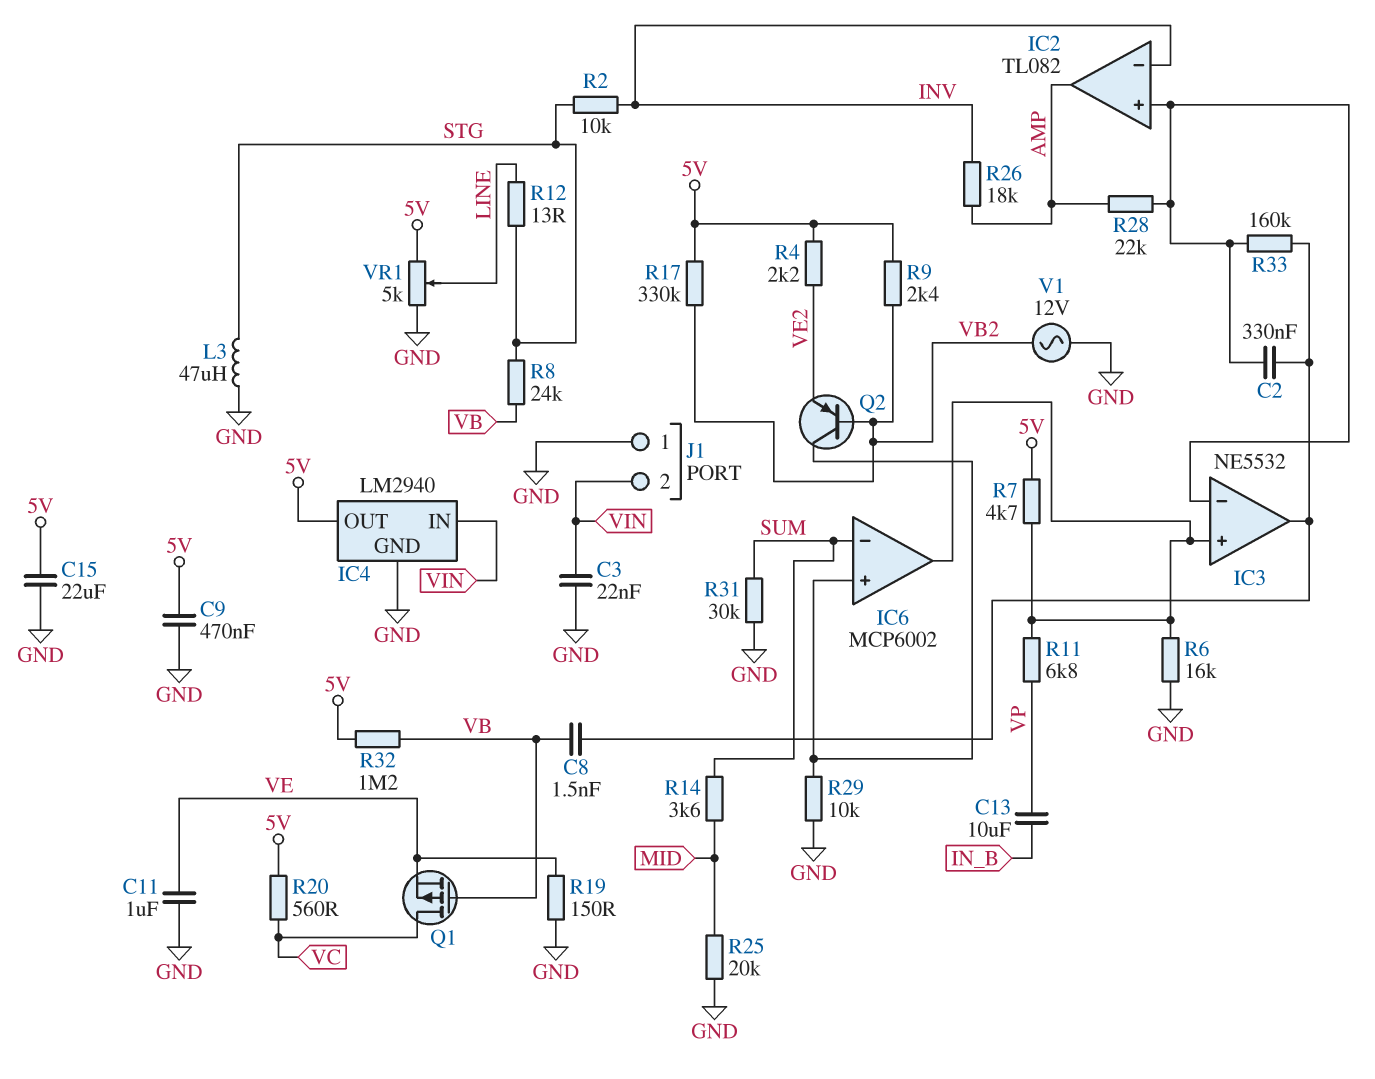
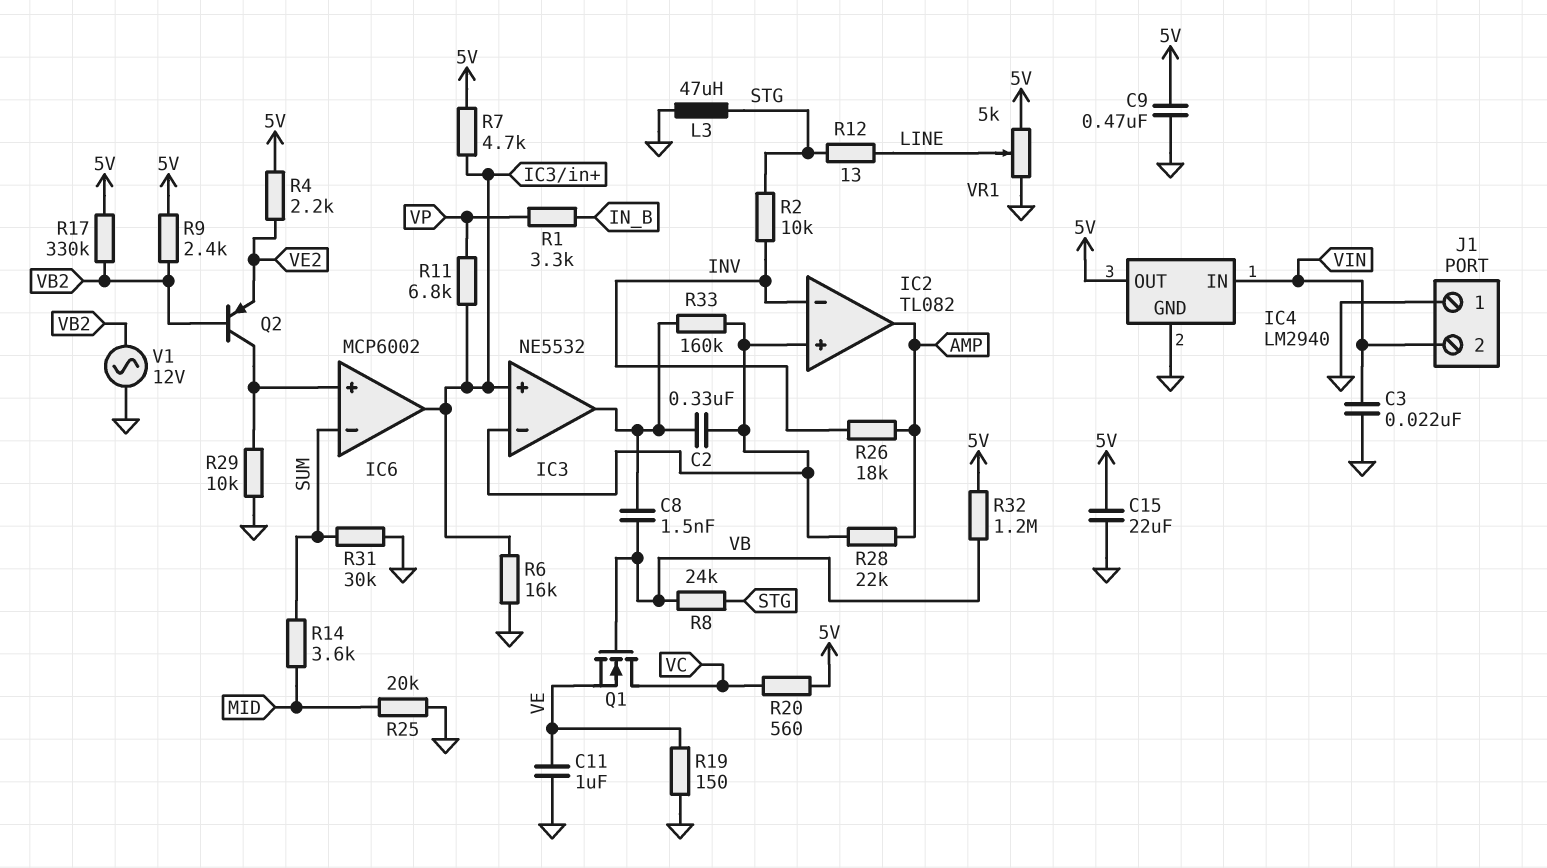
C13: 10uF (IN_B, VP) -> none
Q1: PMOS (G VB, D VC, S VE) -> NMOS (G VB, D VC, S VE)
R1: none -> 3.3k (IN_B, VP)

